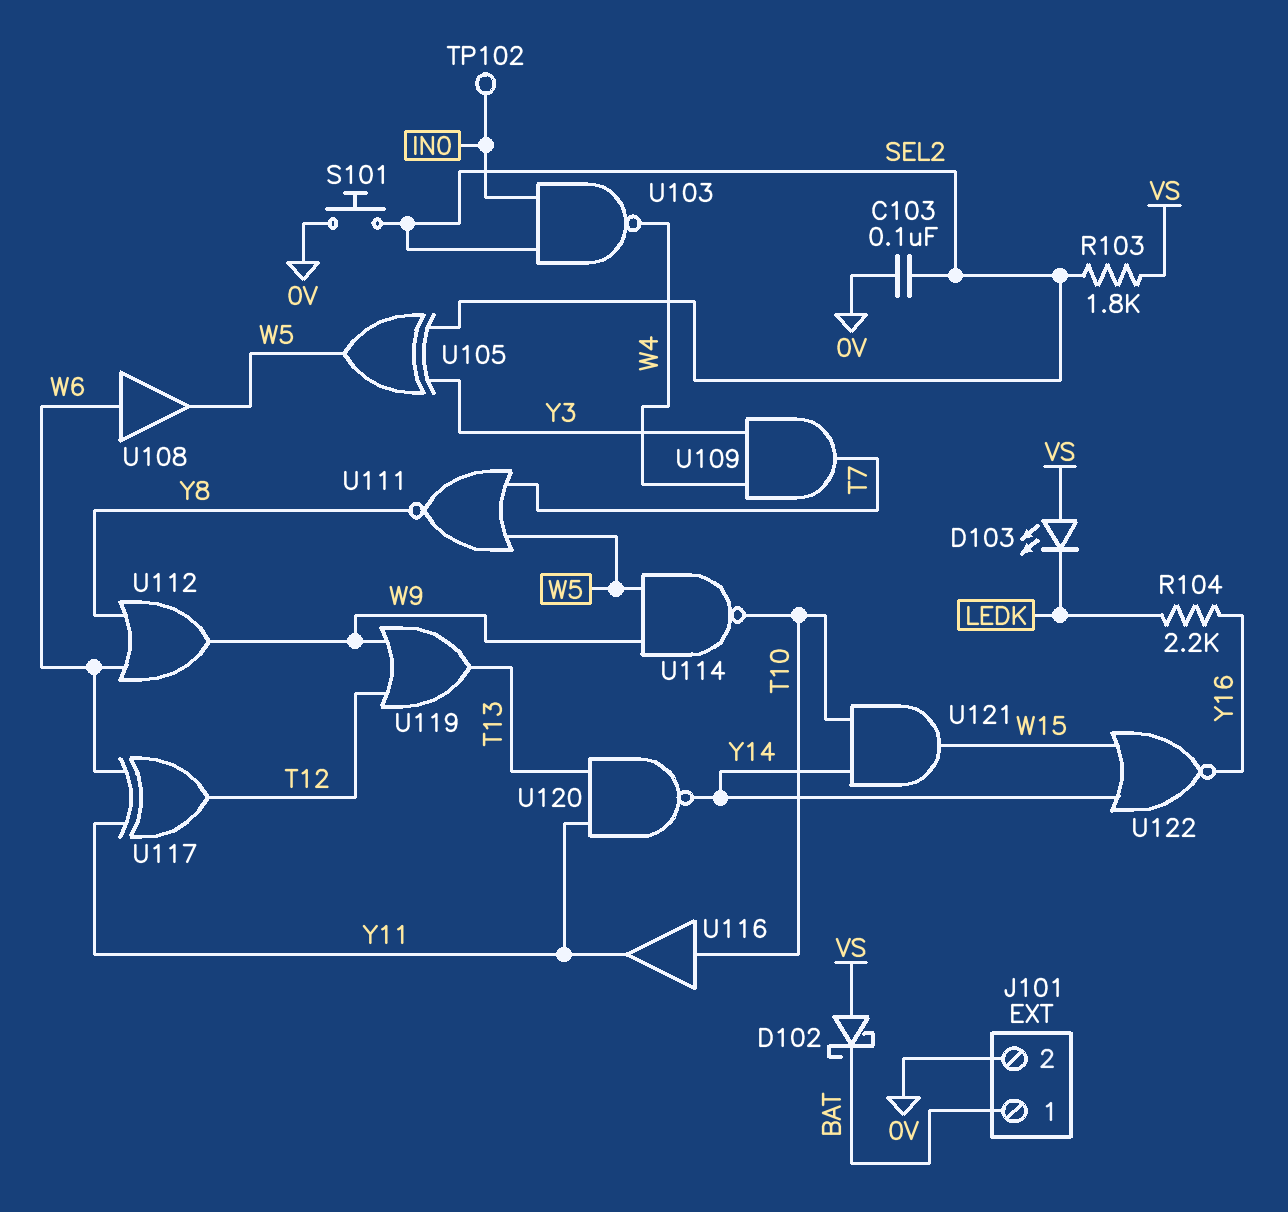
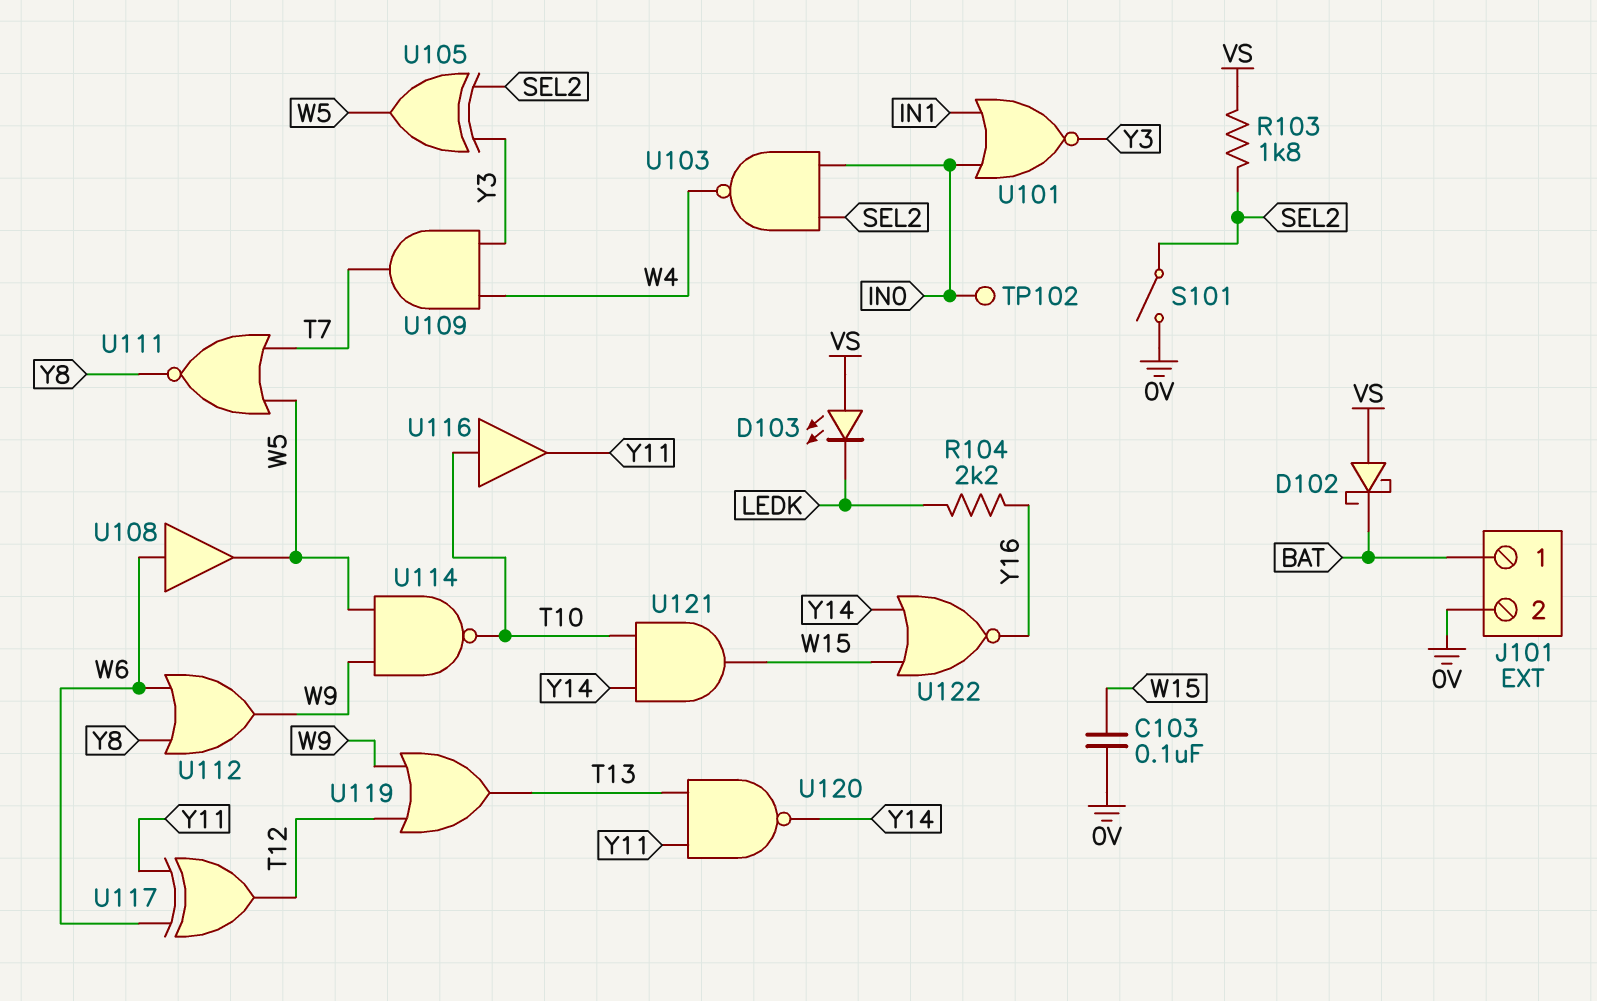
C103: 100nF (0V, SEL2) -> 100nF (0V, W15)
S101: button (0V, SEL2) -> switch (0V, SEL2)
U101: none -> NOR (in IN0, in IN1, out Y3)

